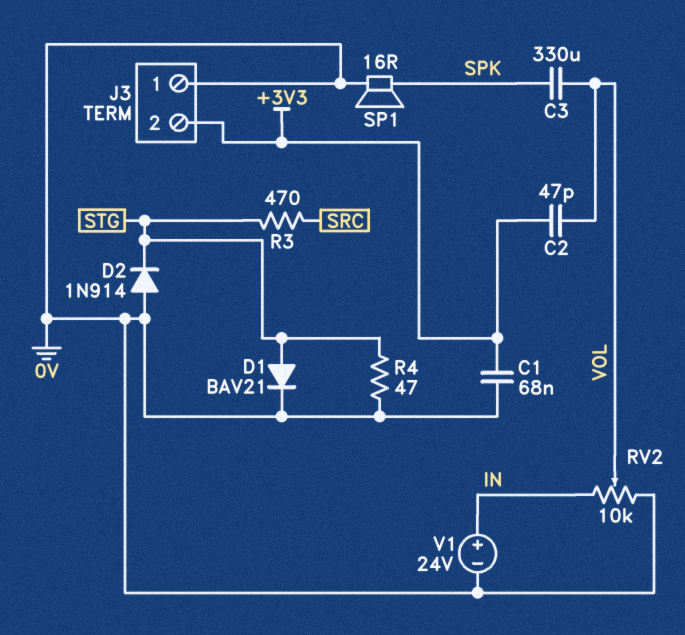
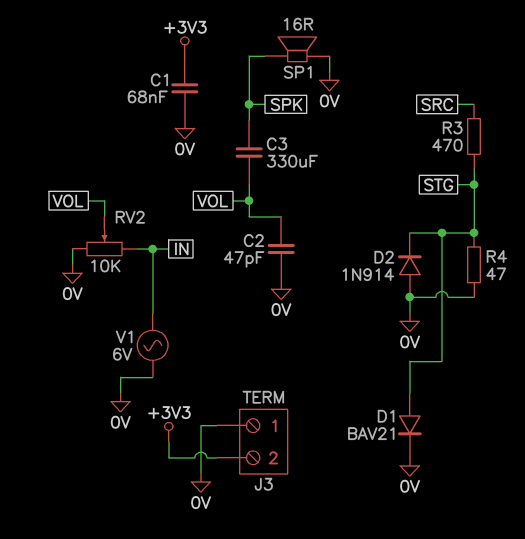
C2: 47pF (+3V3, VOL) -> 47pF (0V, VOL)
V1: 24V (plus IN, minus 0V) -> AC 6V (0V, IN)

